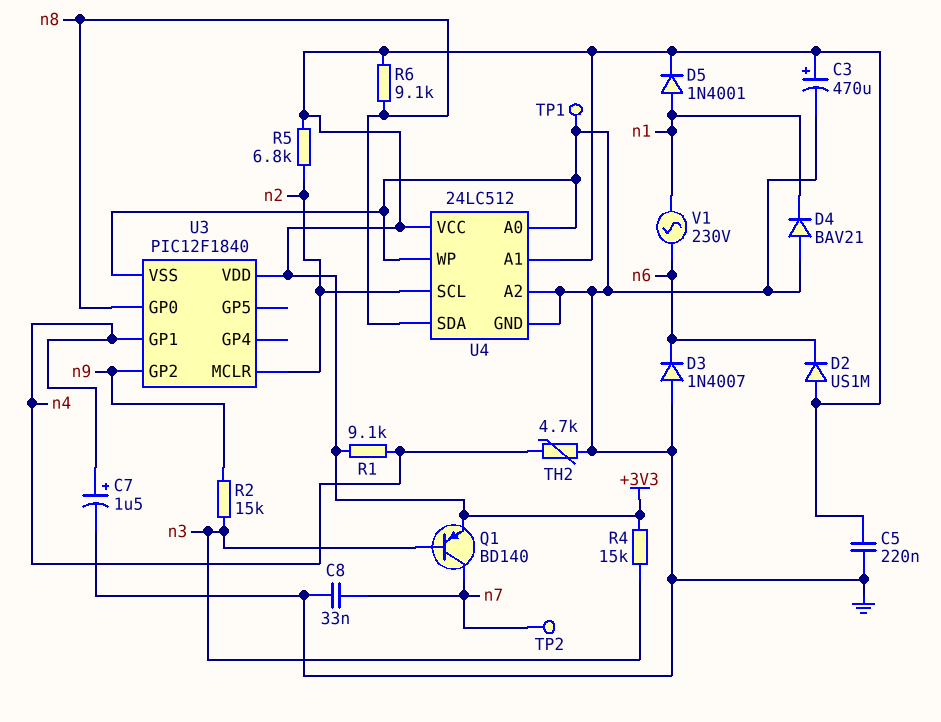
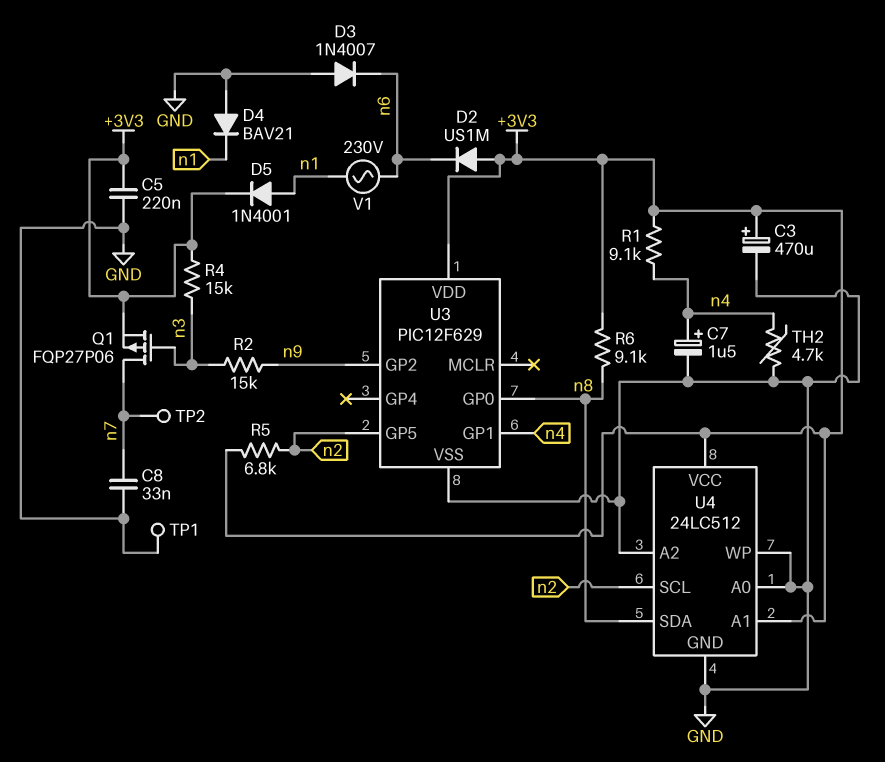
Q1: PNP BD140 (B n3, C n7, E +3V3) -> PMOS FQP27P06 (G n3, D n7, S +3V3)
U3: PIC12F1840 -> PIC12F629
U3 pin GP5: none -> n2
U3 pin MCLR: n2 -> none

